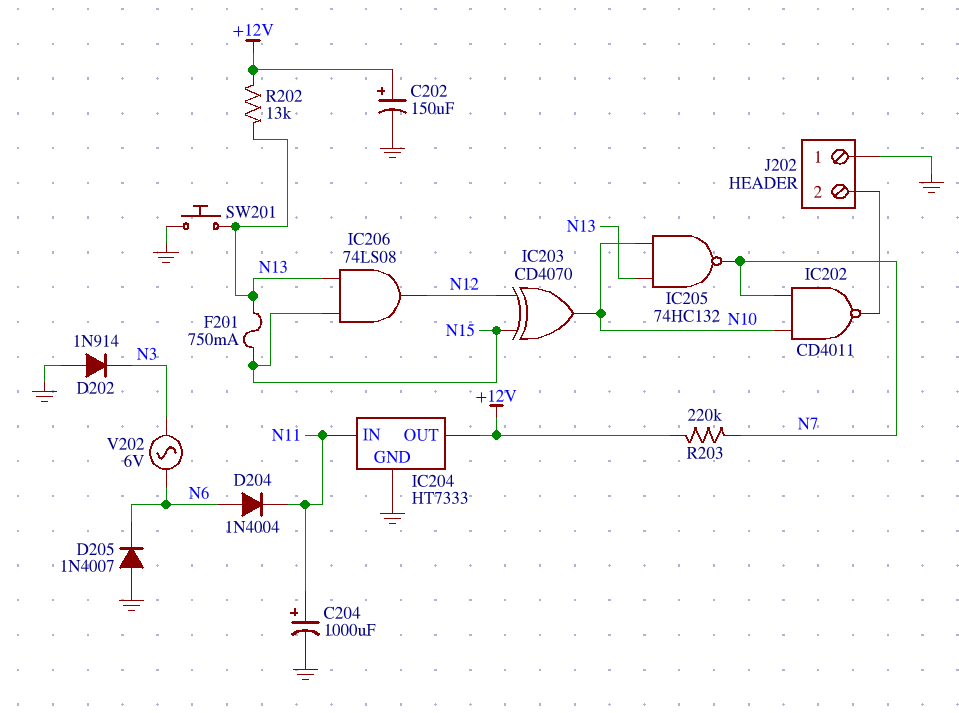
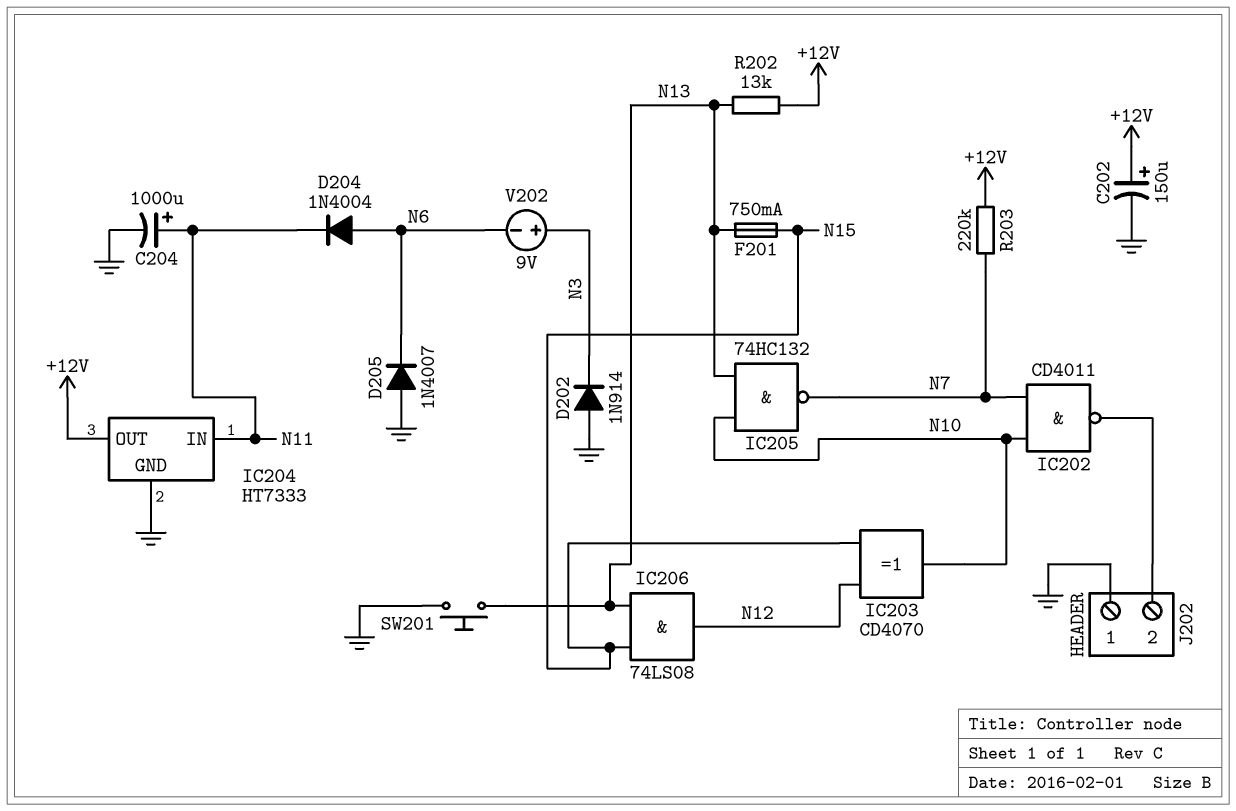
V202: AC 6V (N3, N6) -> 9V (plus N3, minus N6)

